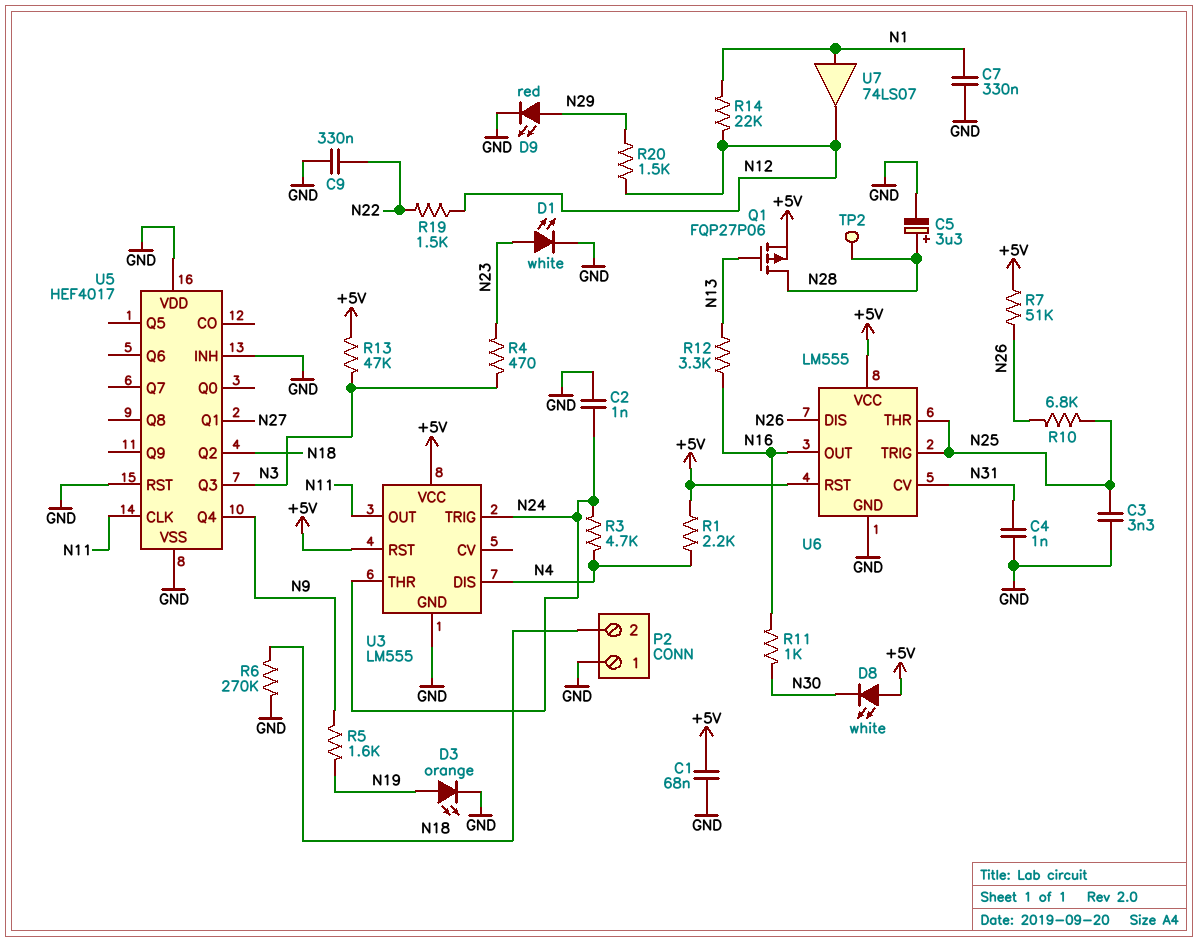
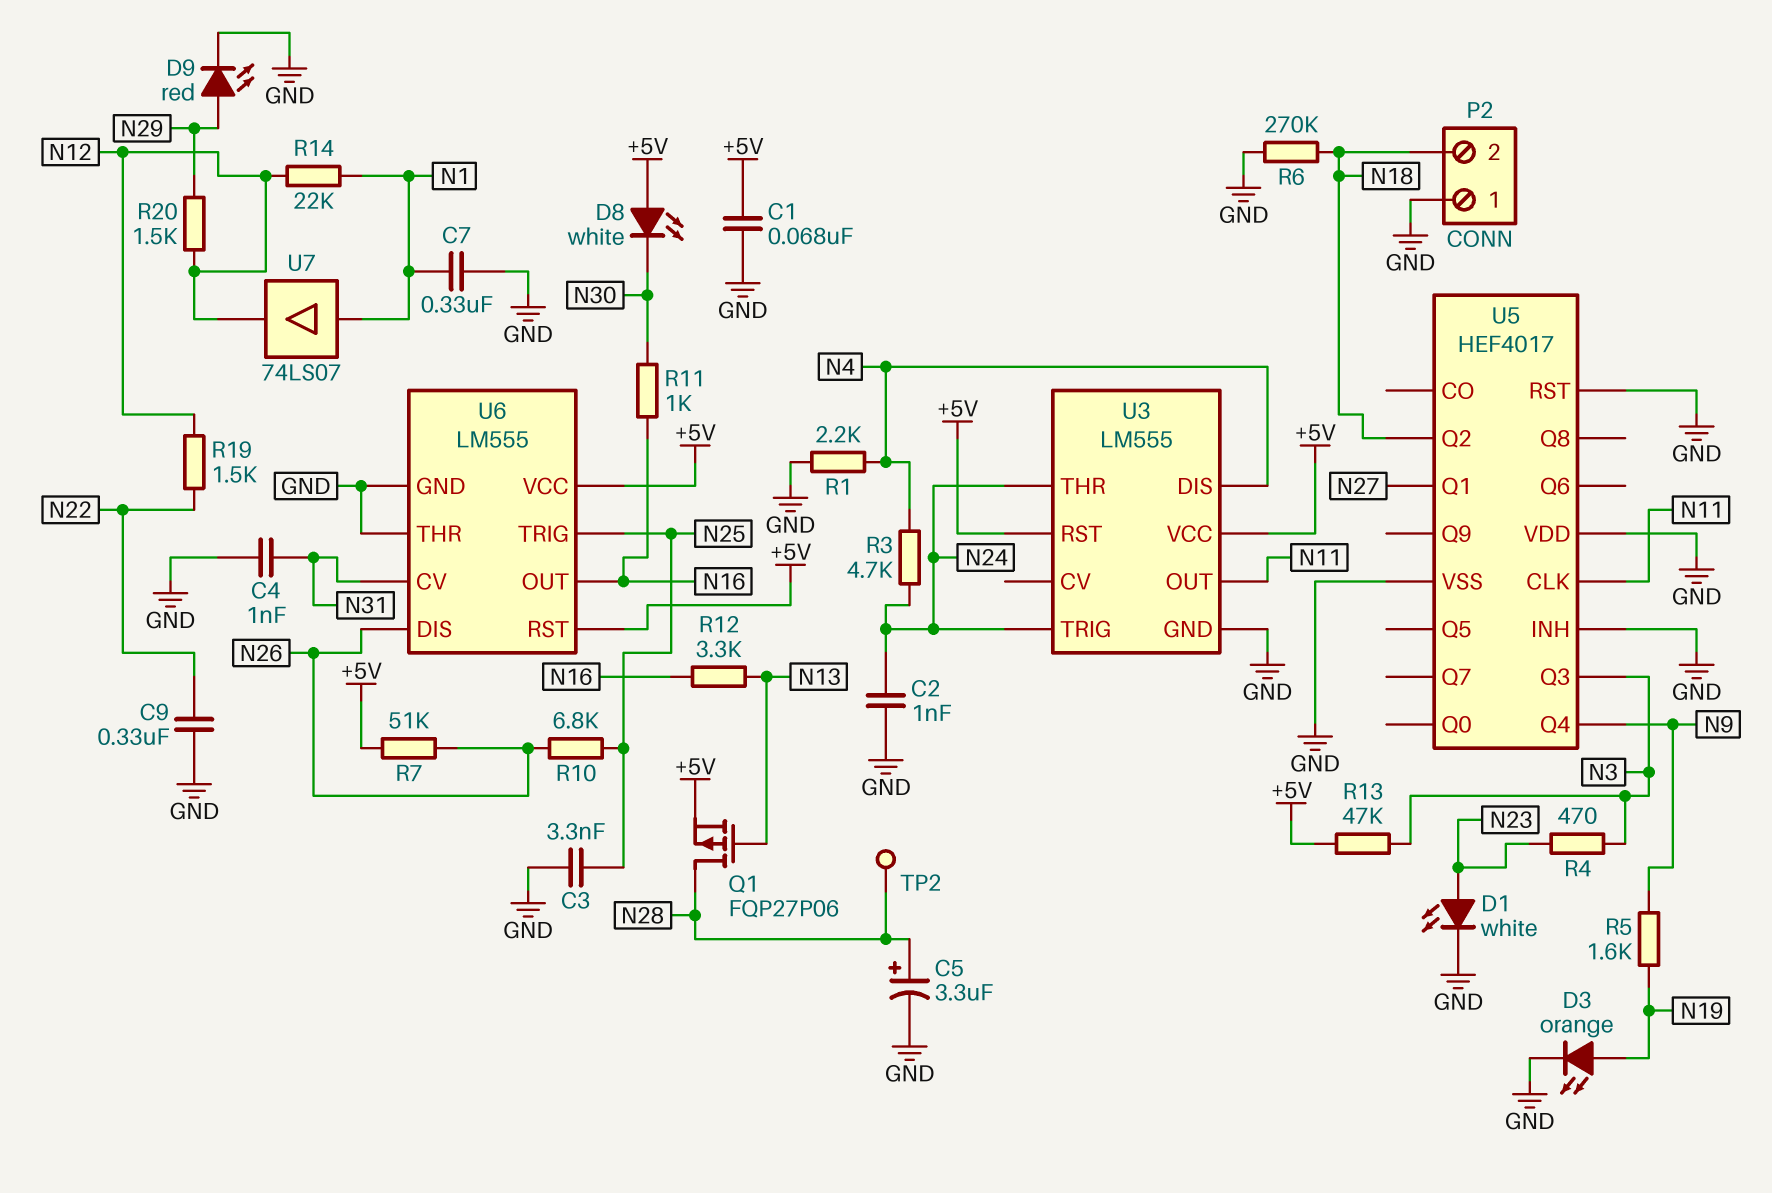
R1: 2.2k (+5V, N4) -> 2.2k (GND, N4)
U6 pin THR: N25 -> GND

